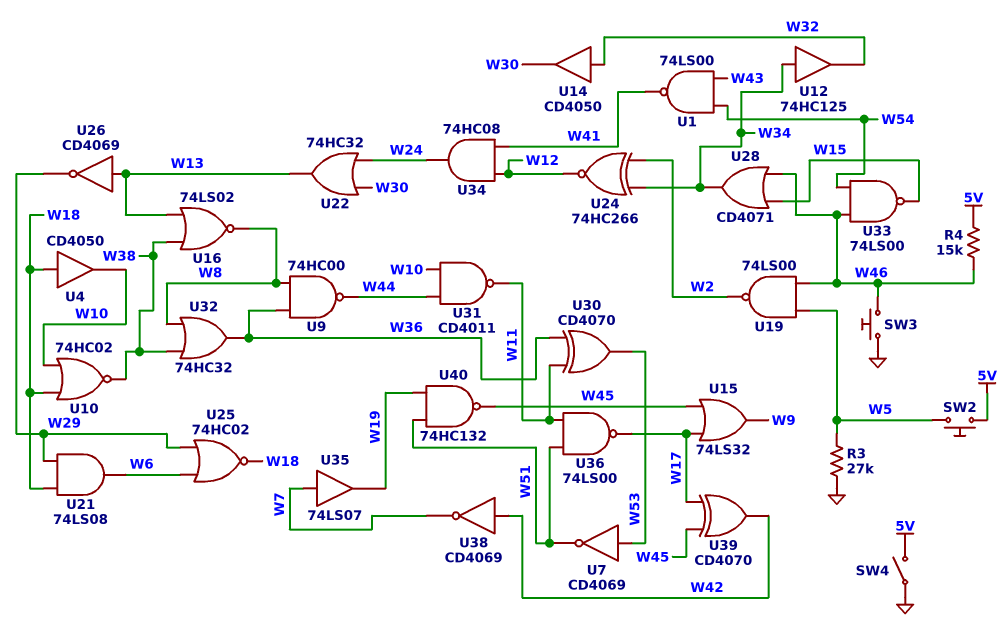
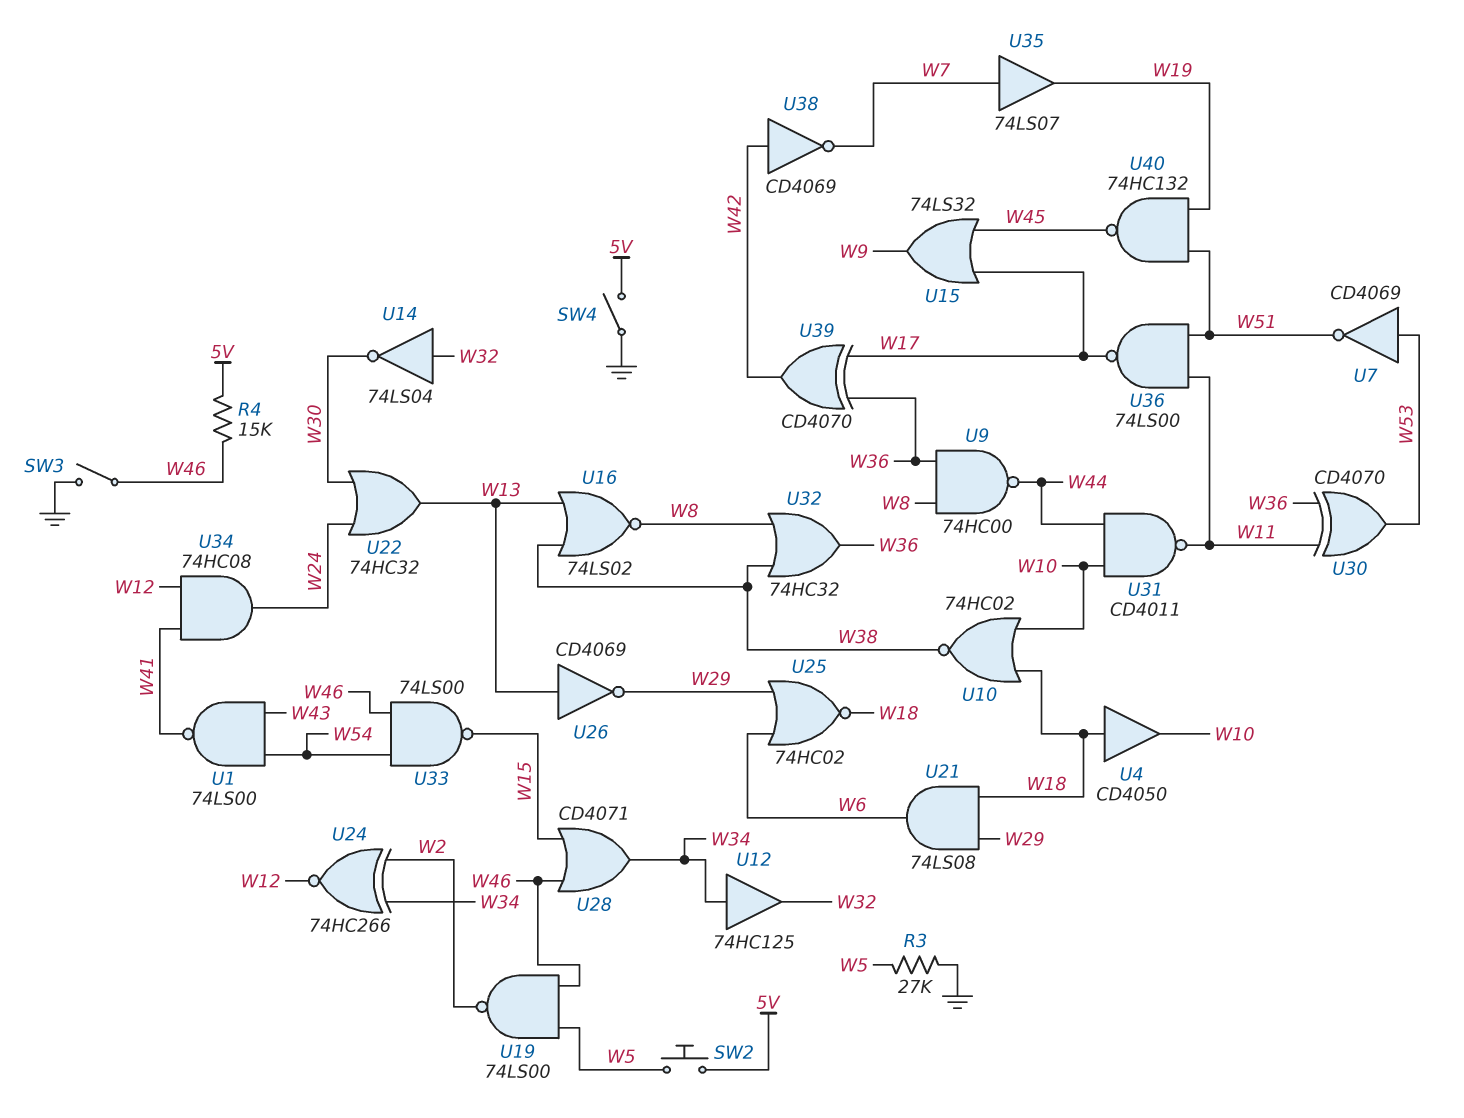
SW3: button (GND, W46) -> switch (GND, W46)
U14: buffer CD4050 (in W32, out W30) -> NOT 74LS04 (in W32, out W30)
U39: XOR CD4070 (in W17, in W45, out W42) -> XOR CD4070 (in W17, in W36, out W42)

